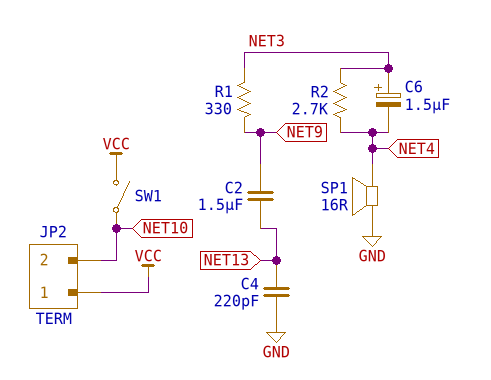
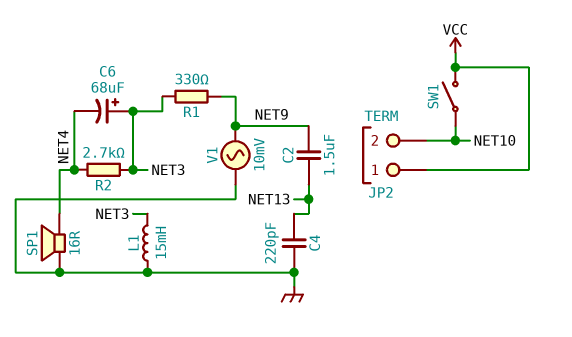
C6: 1.5uF (plus NET3, minus NET4) -> 68uF (plus NET3, minus NET4)
L1: none -> 15mH (GND, NET3)
V1: none -> AC 10mV (GND, NET9)

